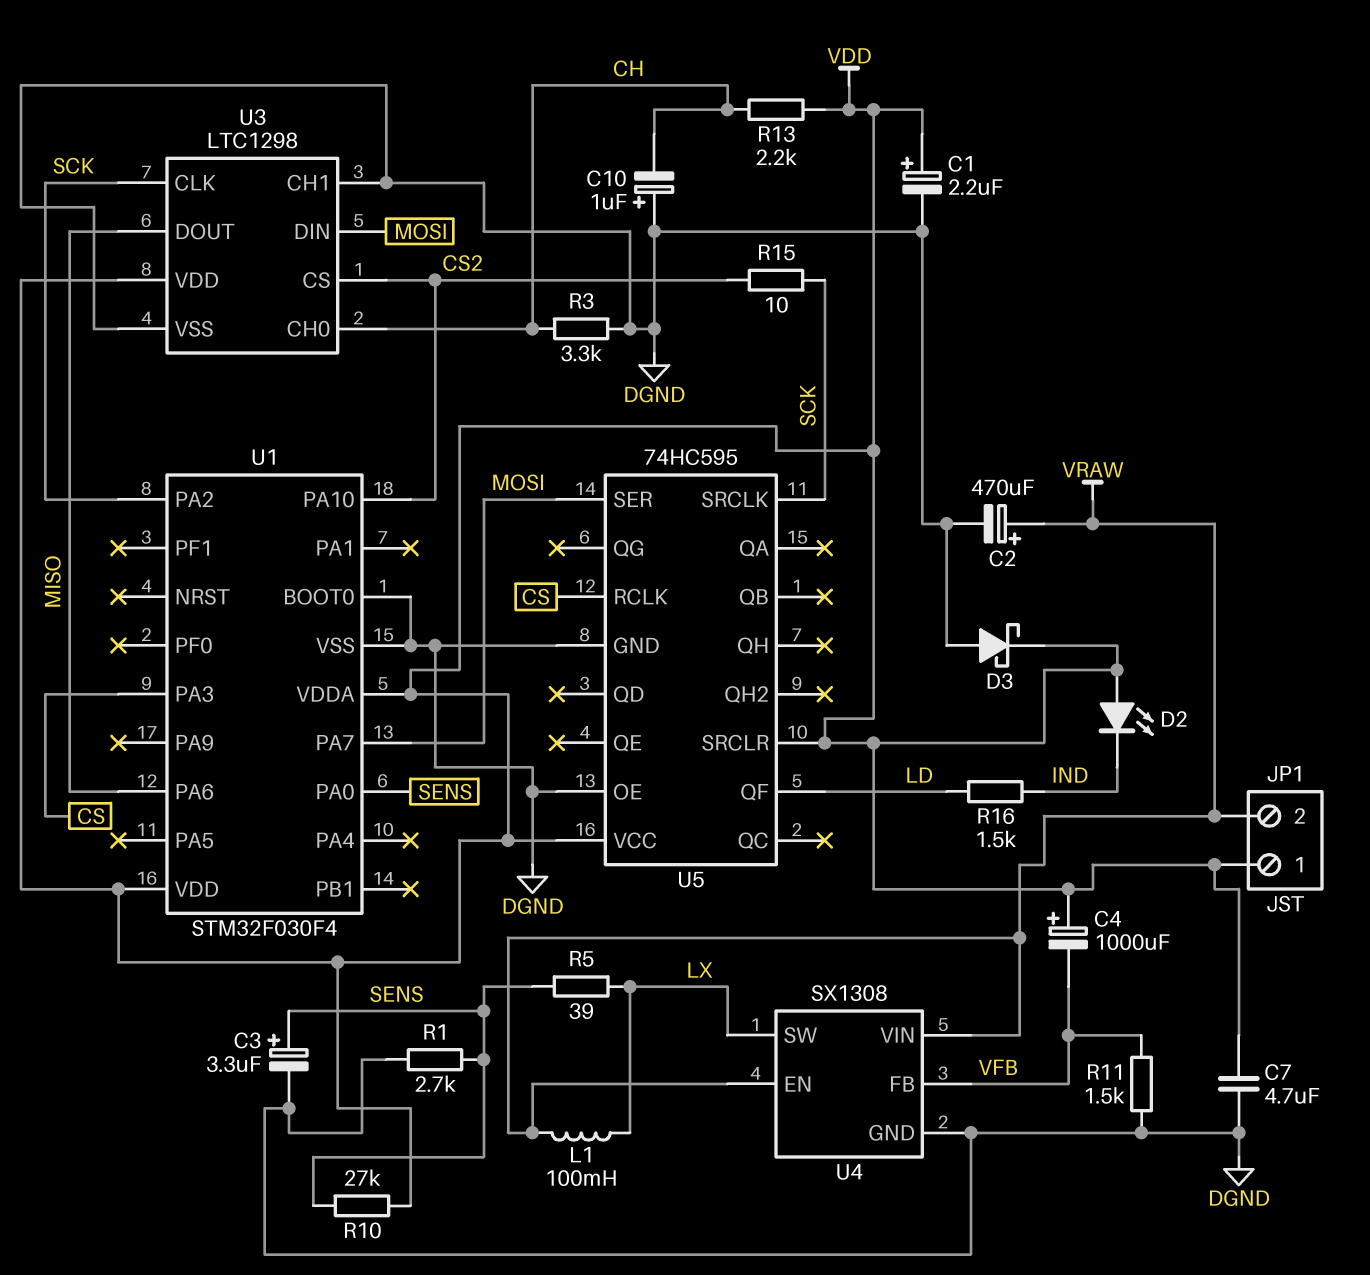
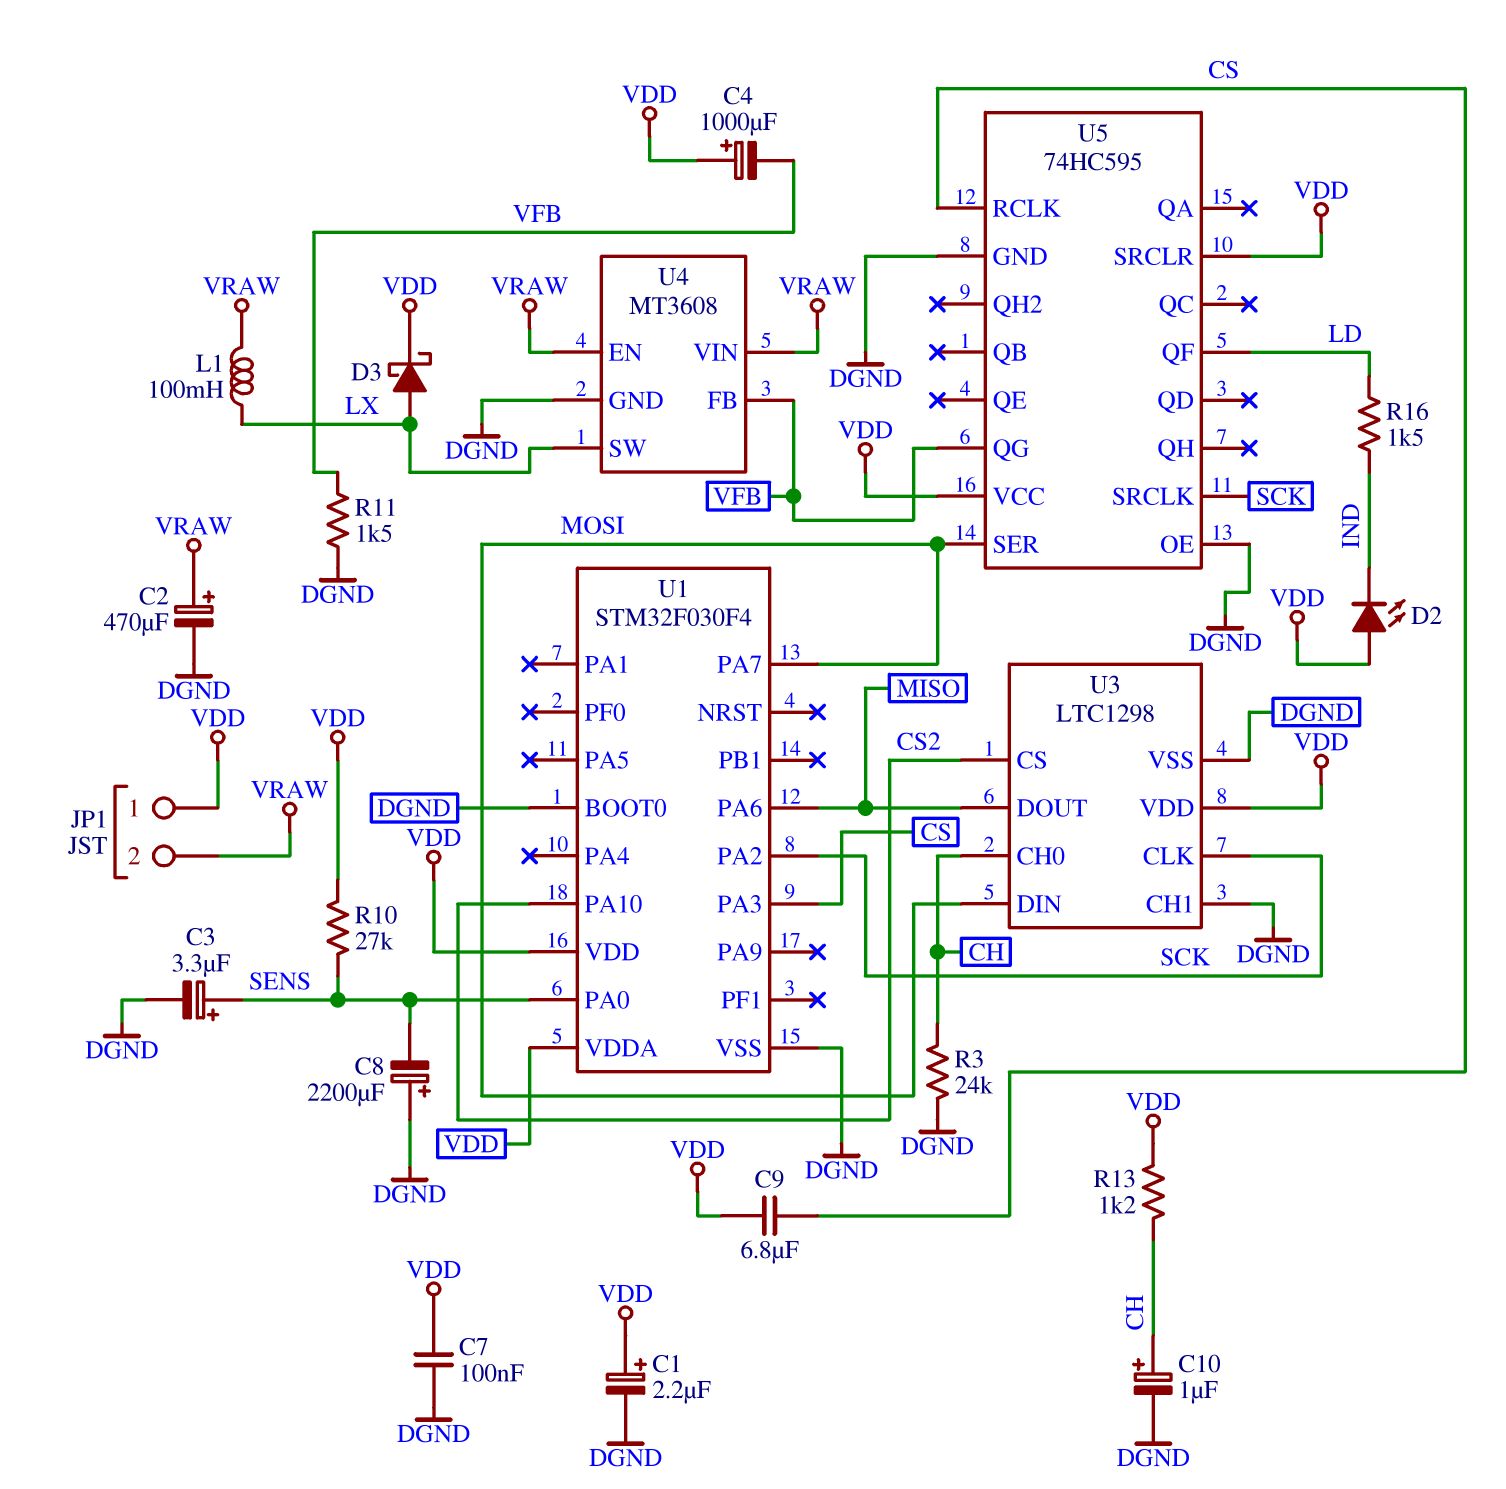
C7: 4.7uF (DGND, VDD) -> 100nF (DGND, VDD)
C8: none -> 2200uF (plus DGND, minus SENS)
C9: none -> 6.8uF (CS, VDD)
C10: 1uF (plus DGND, minus CH) -> 1uF (plus CH, minus DGND)
D3: schottky (A DGND, K VDD) -> schottky (A LX, K VDD)
R1: 2.7k (DGND, SENS) -> none
R3: 3.3k (CH, DGND) -> 24k (CH, DGND)
R5: 39 (LX, SENS) -> none
R13: 2.2k (CH, VDD) -> 1.2k (CH, VDD)
R15: 10 (CS2, SCK) -> none
U4: SX1308 -> MT3608
U5 pin QG: none -> VFB

